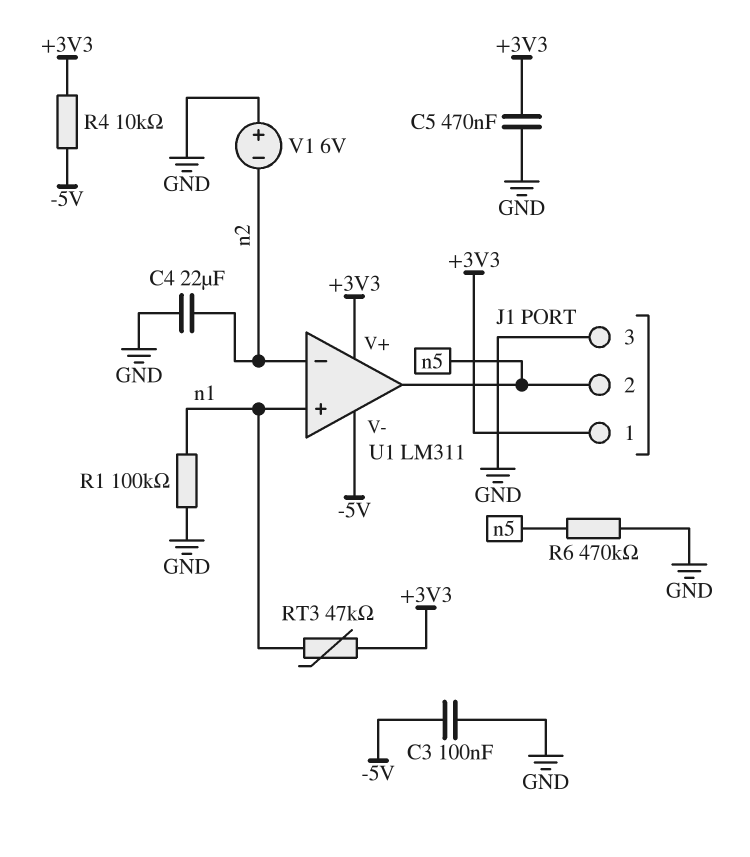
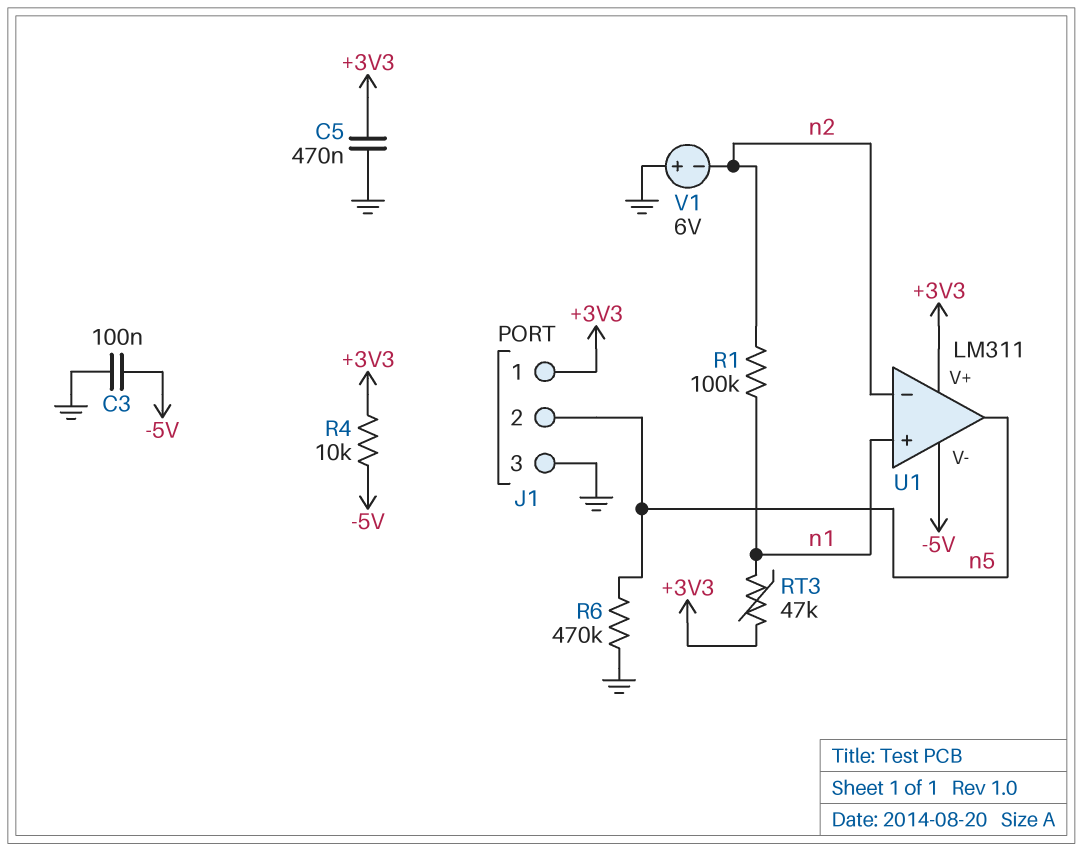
C4: 22uF (GND, n2) -> none
R1: 100k (GND, n1) -> 100k (n1, n2)

